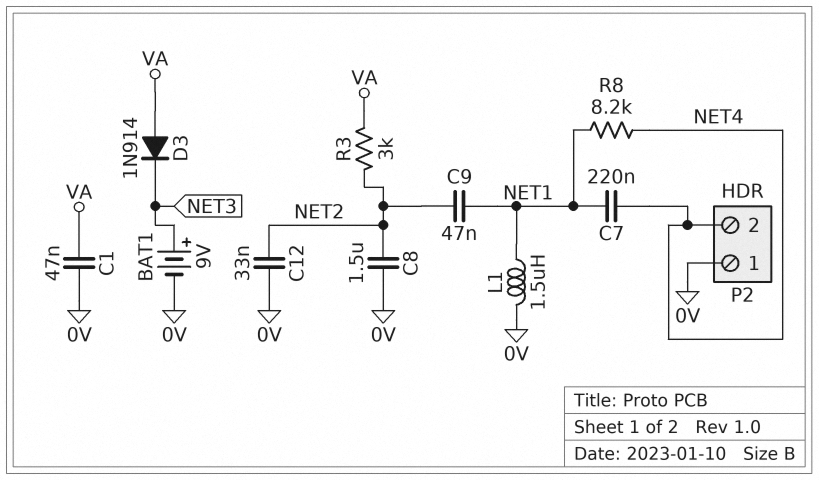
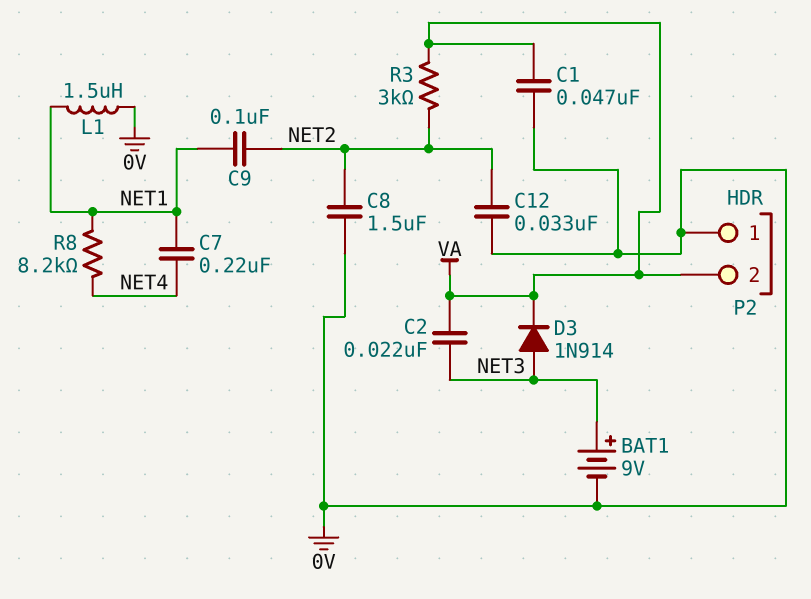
C2: none -> 22nF (NET3, VA)
C9: 47nF (NET1, NET2) -> 100nF (NET1, NET2)
D3: diode 1N914 (A VA, K NET3) -> diode 1N914 (A NET3, K VA)
P2 pin 2: NET4 -> VA

